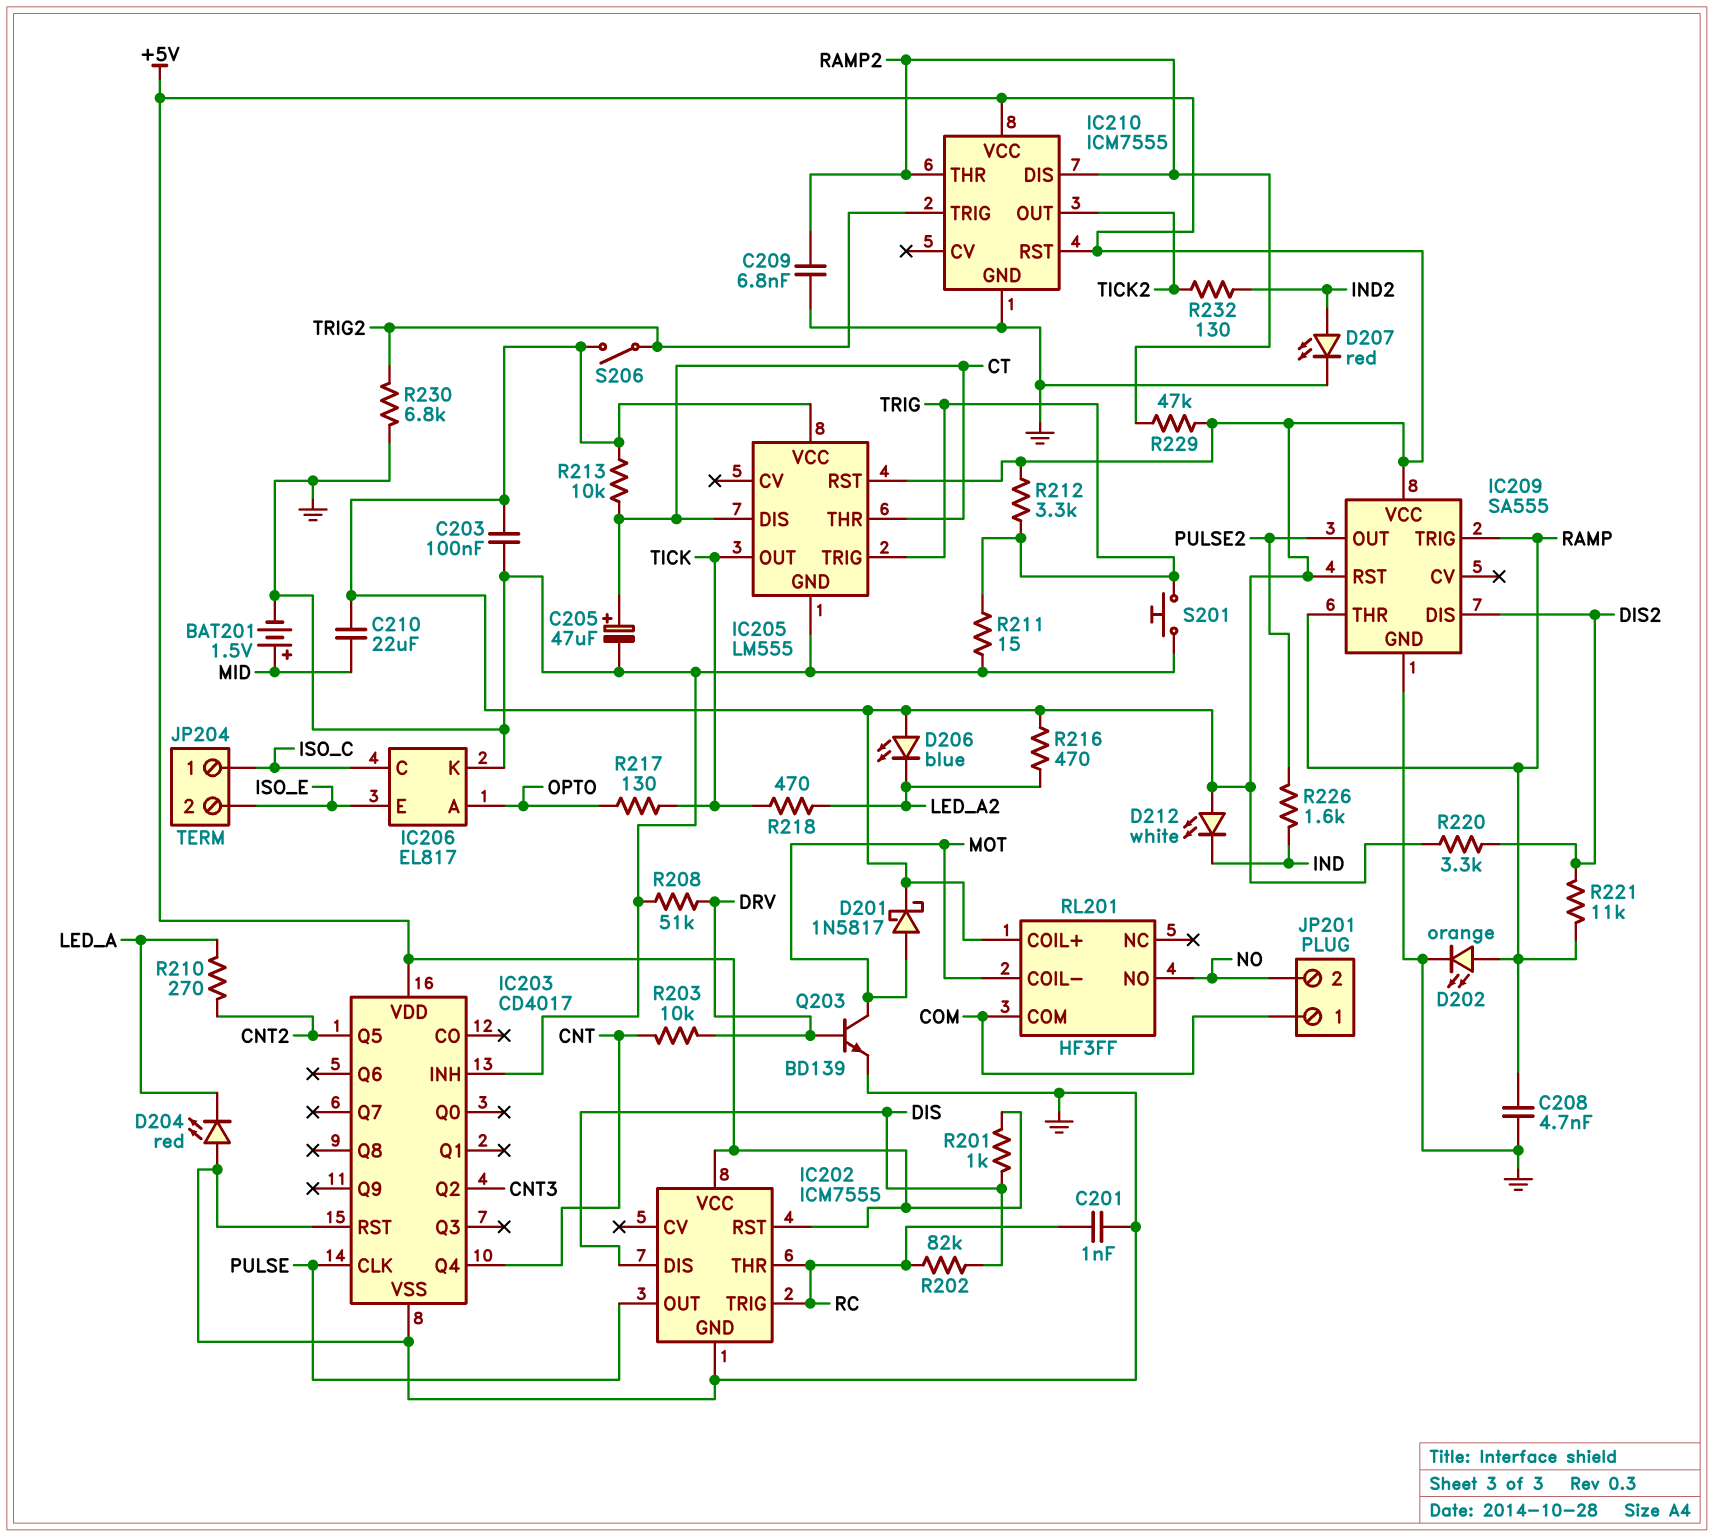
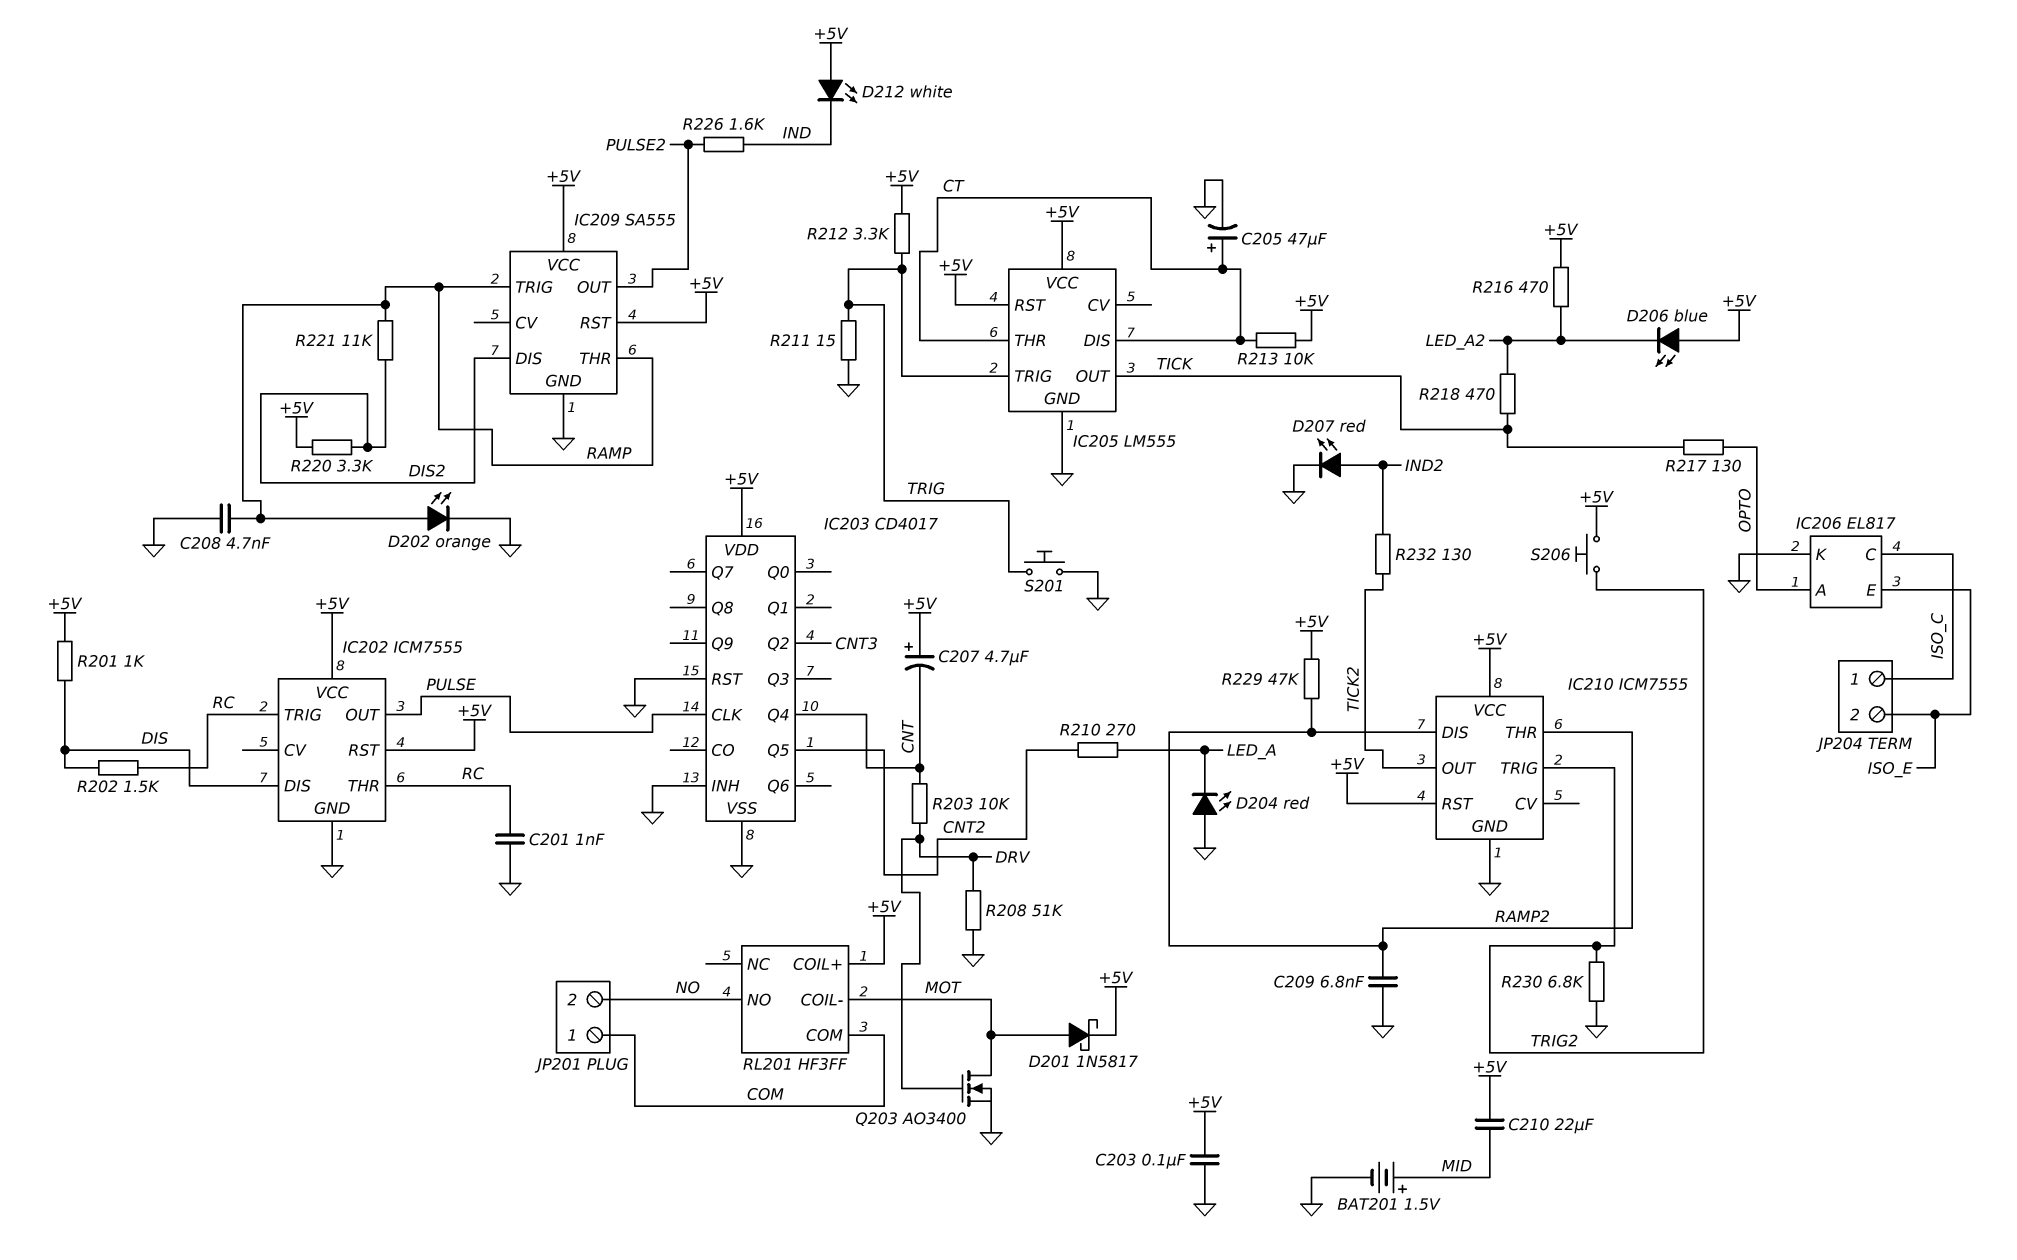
C207: none -> 4.7uF (plus +5V, minus CNT)
Q203: NPN BD139 (B DRV, C MOT, E GND) -> NMOS AO3400 (G DRV, D MOT, S GND)
R202: 82k (DIS, RC) -> 1.5k (DIS, RC)
S206: switch (+5V, TRIG2) -> button (+5V, TRIG2)

